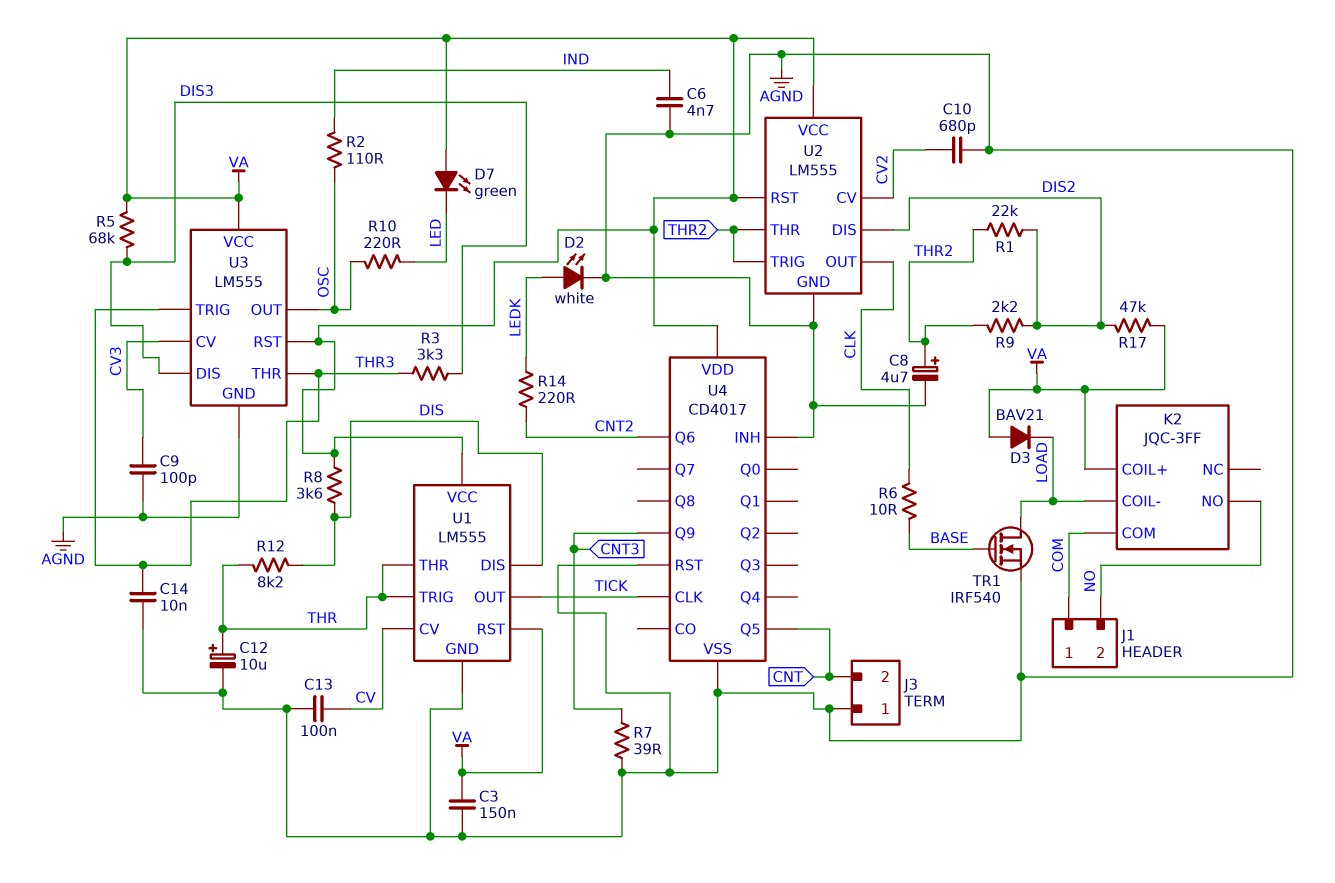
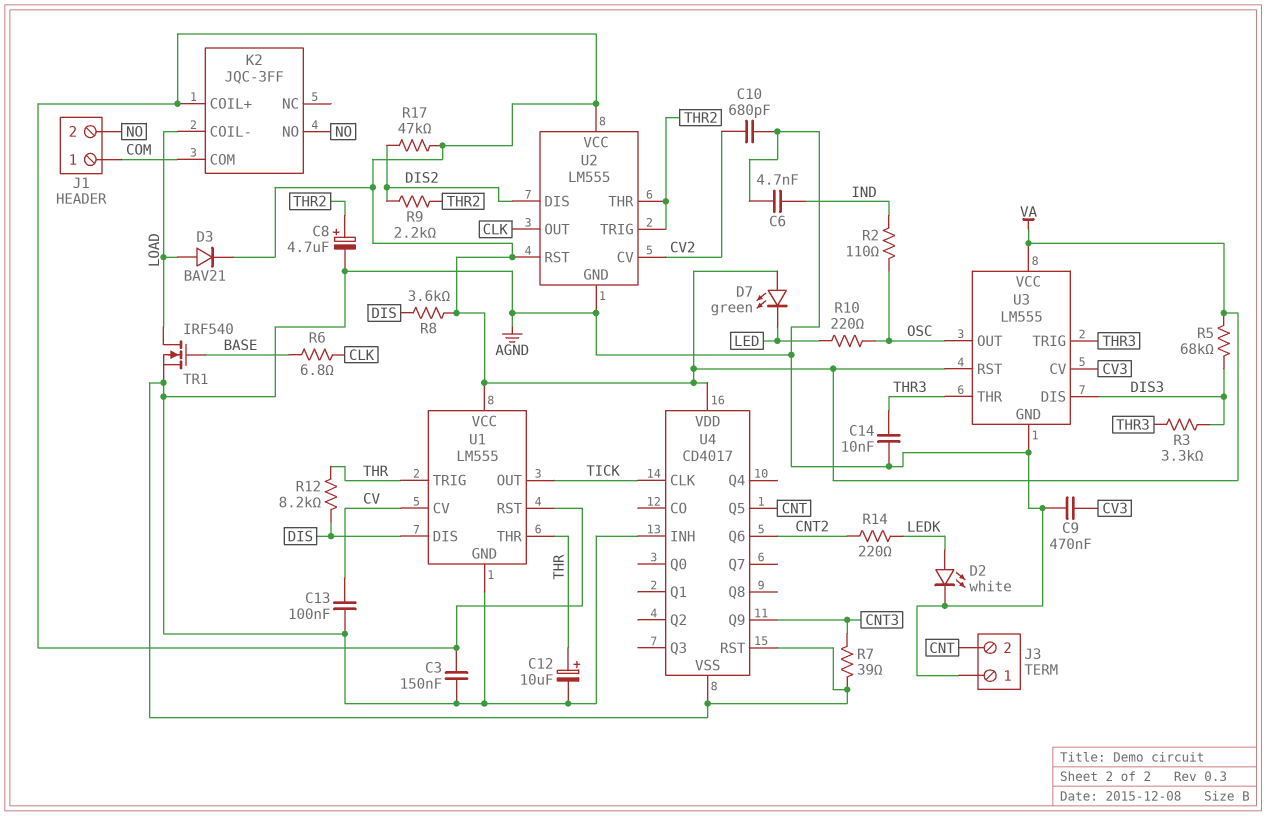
C9: 100pF (AGND, CV3) -> 470nF (AGND, CV3)
D3: diode BAV21 (A VA, K LOAD) -> diode BAV21 (A LOAD, K VA)
R1: 22k (DIS2, THR2) -> none
R6: 10 (BASE, CLK) -> 6.8 (BASE, CLK)

